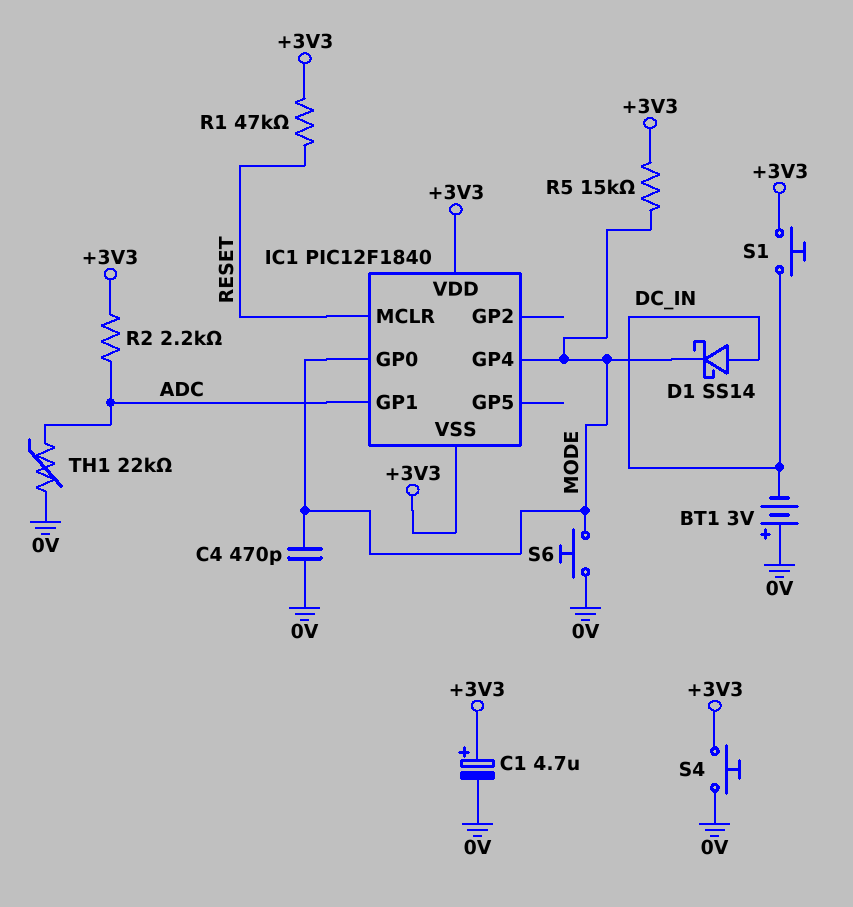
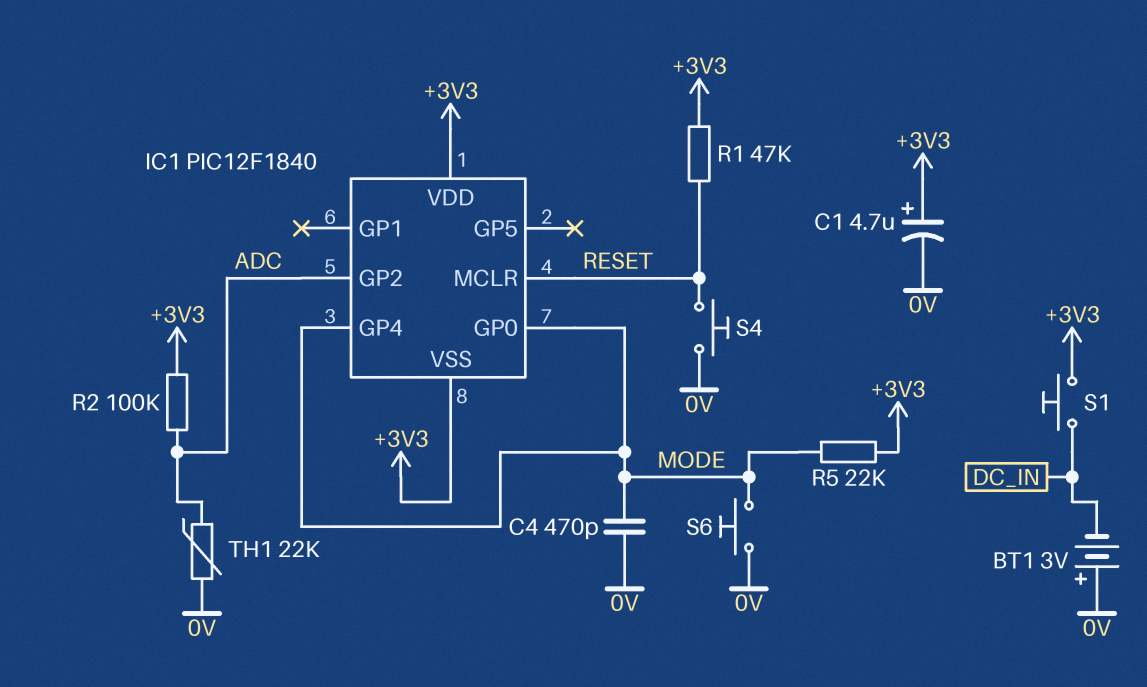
D1: schottky SS14 (A DC_IN, K MODE) -> none
IC1 pin GP1: ADC -> none
IC1 pin GP2: none -> ADC
R2: 2.2k (+3V3, ADC) -> 100k (+3V3, ADC)
R5: 15k (+3V3, MODE) -> 22k (+3V3, MODE)
S4: button (+3V3, 0V) -> button (0V, RESET)

